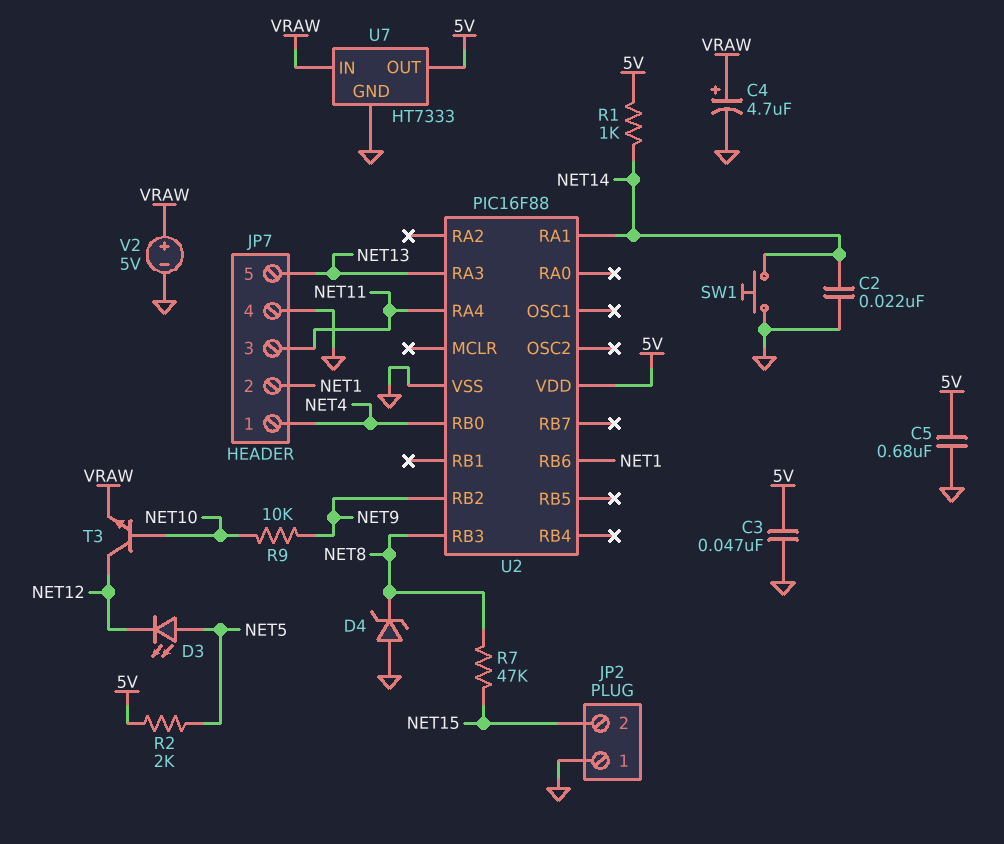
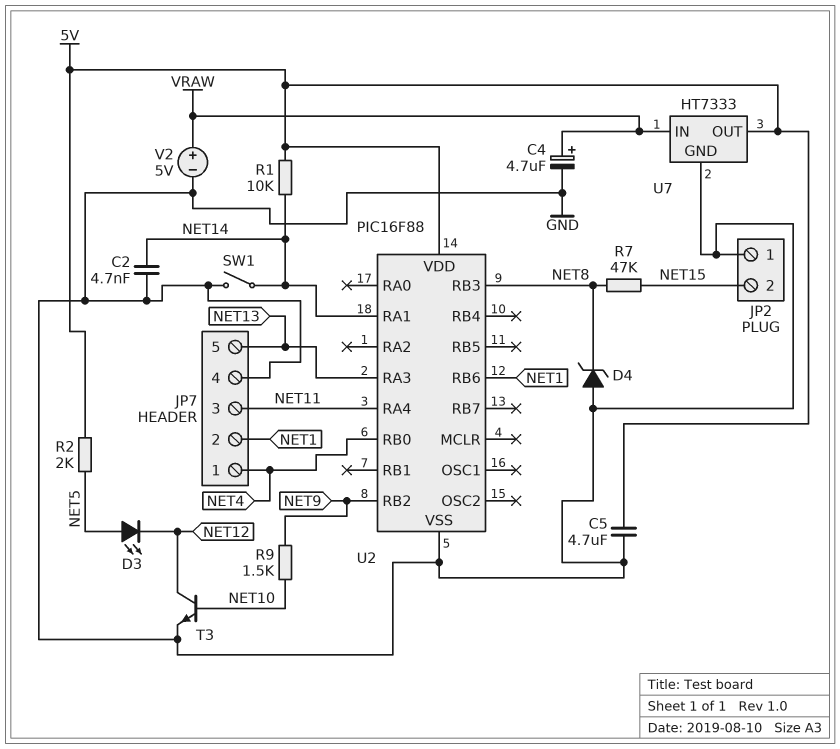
C2: 22nF (GND, NET14) -> 4.7nF (GND, NET14)
C3: 47nF (5V, GND) -> none
C5: 680nF (5V, GND) -> 4.7uF (5V, GND)
R1: 1k (5V, NET14) -> 10k (5V, NET14)
R9: 10k (NET9, NET10) -> 1.5k (NET9, NET10)
SW1: button (GND, NET14) -> switch (GND, NET14)
T3: NPN (B NET10, C NET12, E VRAW) -> NPN (B NET10, C NET12, E GND)

